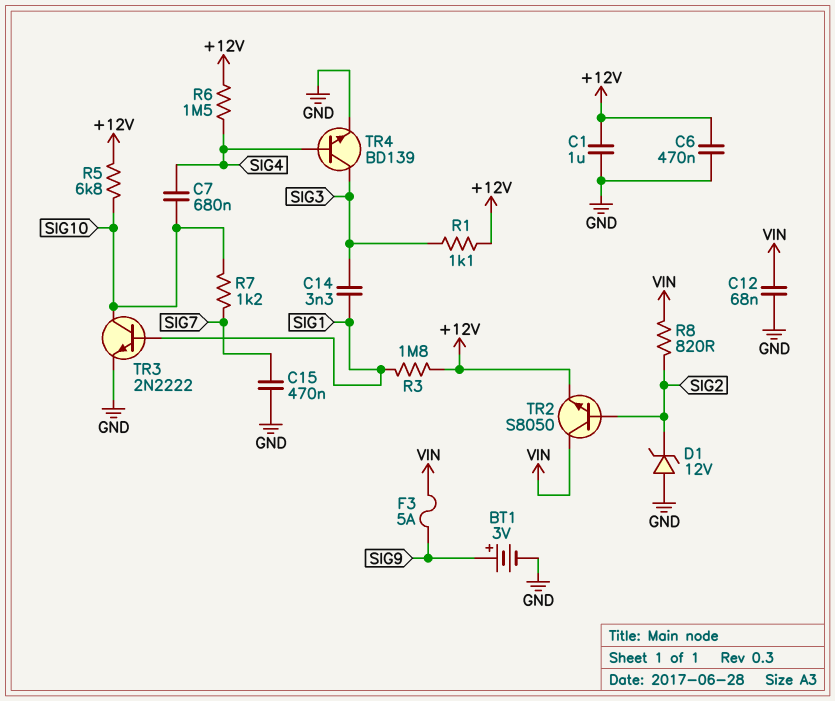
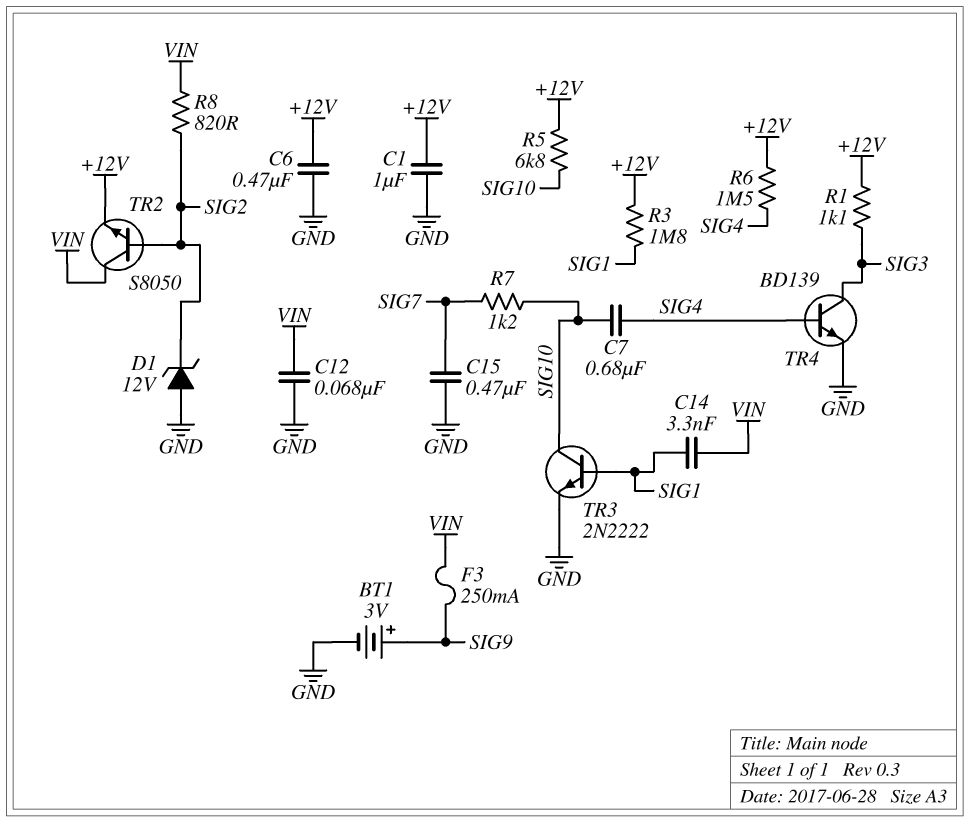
C14: 3.3nF (SIG1, SIG3) -> 3.3nF (SIG1, VIN)
F3: 5A (SIG9, VIN) -> 250mA (SIG9, VIN)

